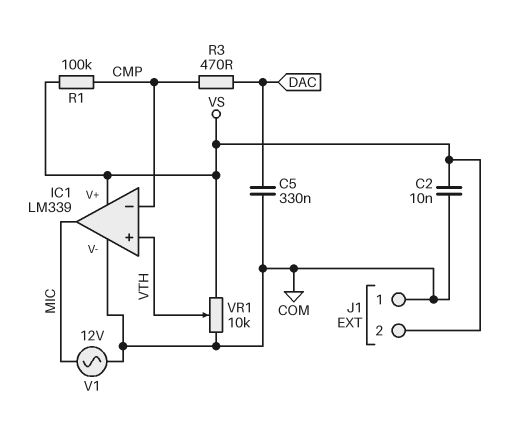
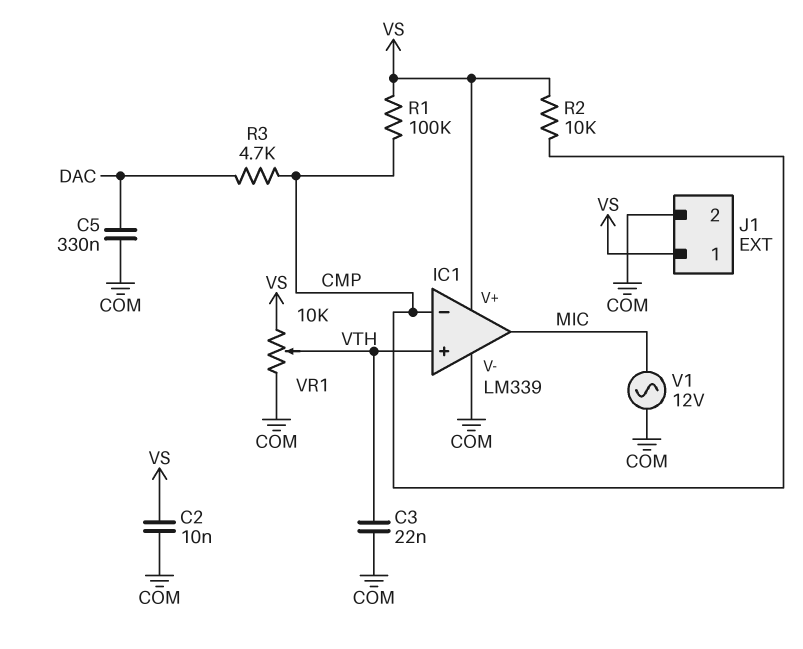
C3: none -> 22nF (COM, VTH)
J1 pin 1: COM -> VS
J1 pin 2: VS -> COM
R2: none -> 10k (CMP, VS)
R3: 470 (CMP, DAC) -> 4.7k (CMP, DAC)

